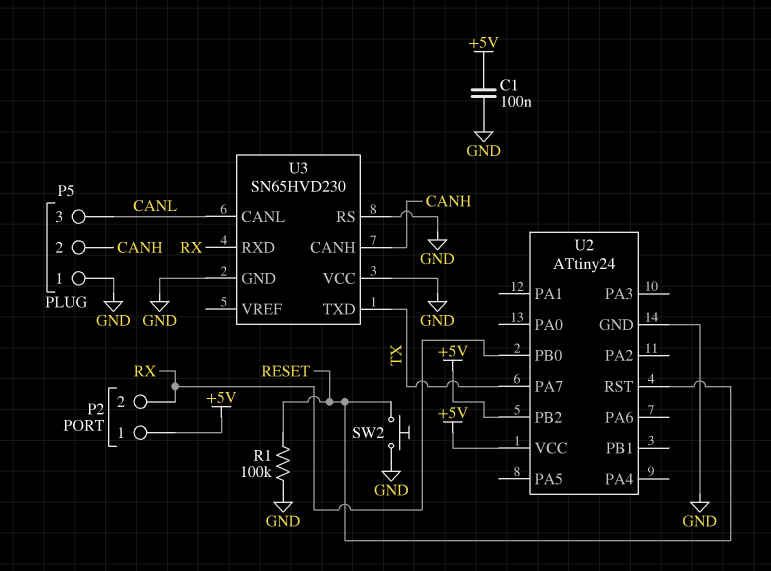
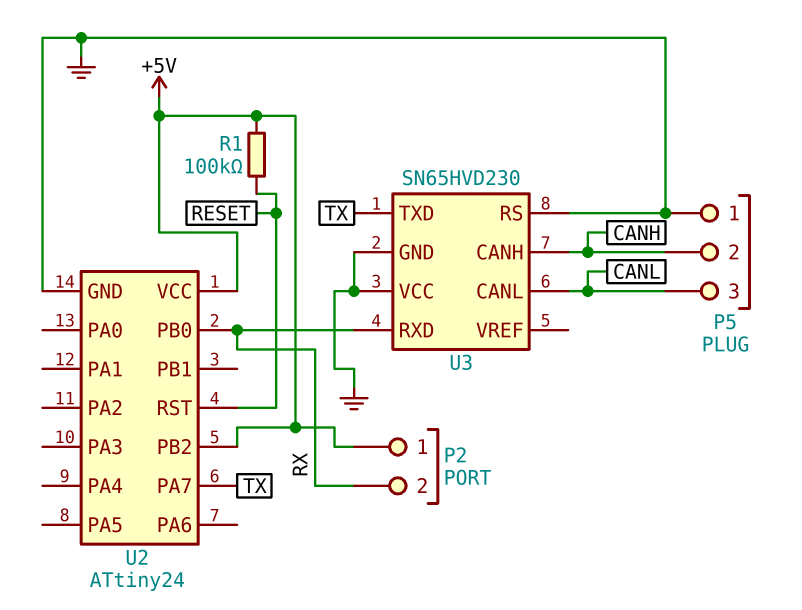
C1: 100nF (+5V, GND) -> none
R1: 100k (GND, RESET) -> 100k (+5V, RESET)
SW2: button (GND, RESET) -> none

